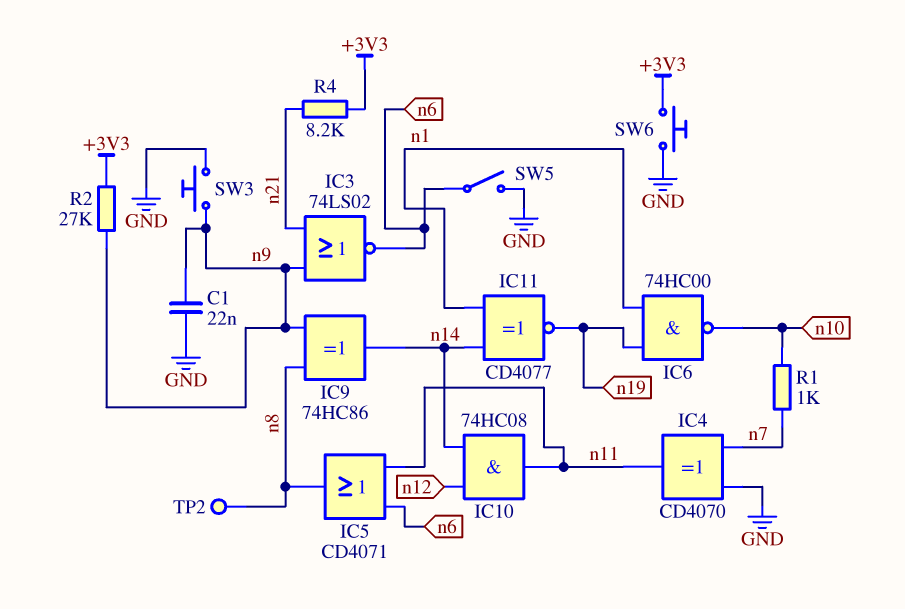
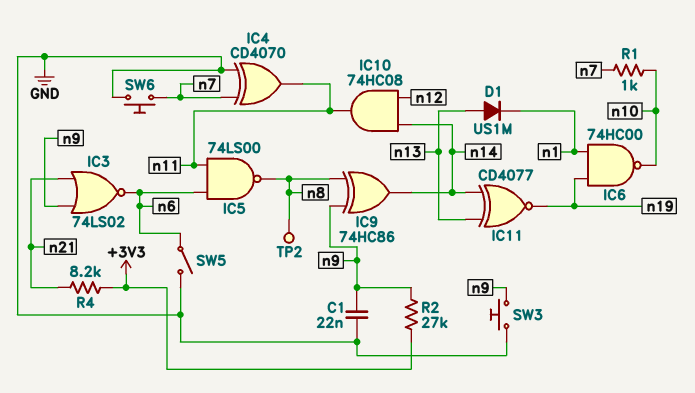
D1: none -> diode US1M (A n13, K n1)
IC5: OR CD4071 (in n6, in n11, out n8) -> NAND 74LS00 (in n6, in n11, out n8)
IC11: XNOR CD4077 (in n1, in n14, out n19) -> XNOR CD4077 (in n13, in n14, out n19)
SW6: button (+3V3, GND) -> button (GND, n7)

